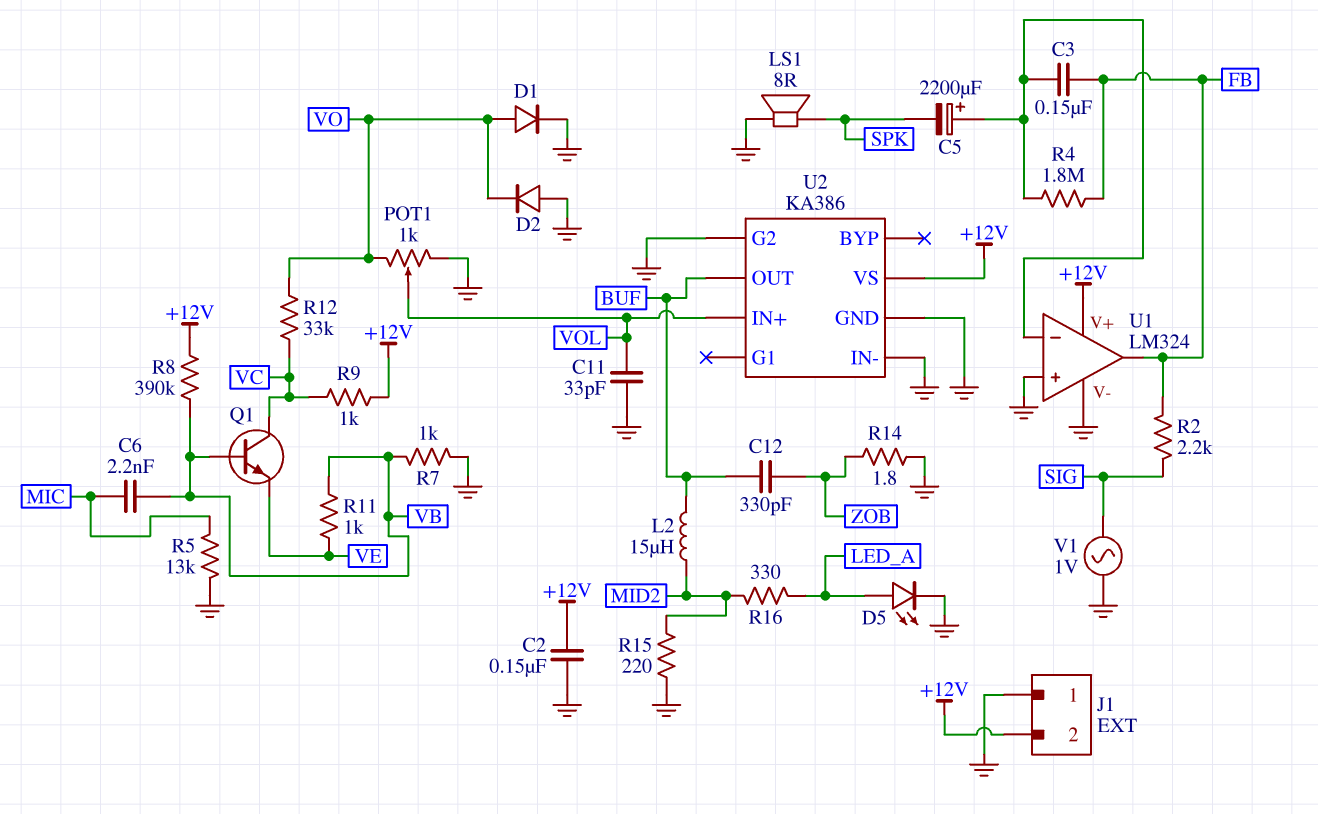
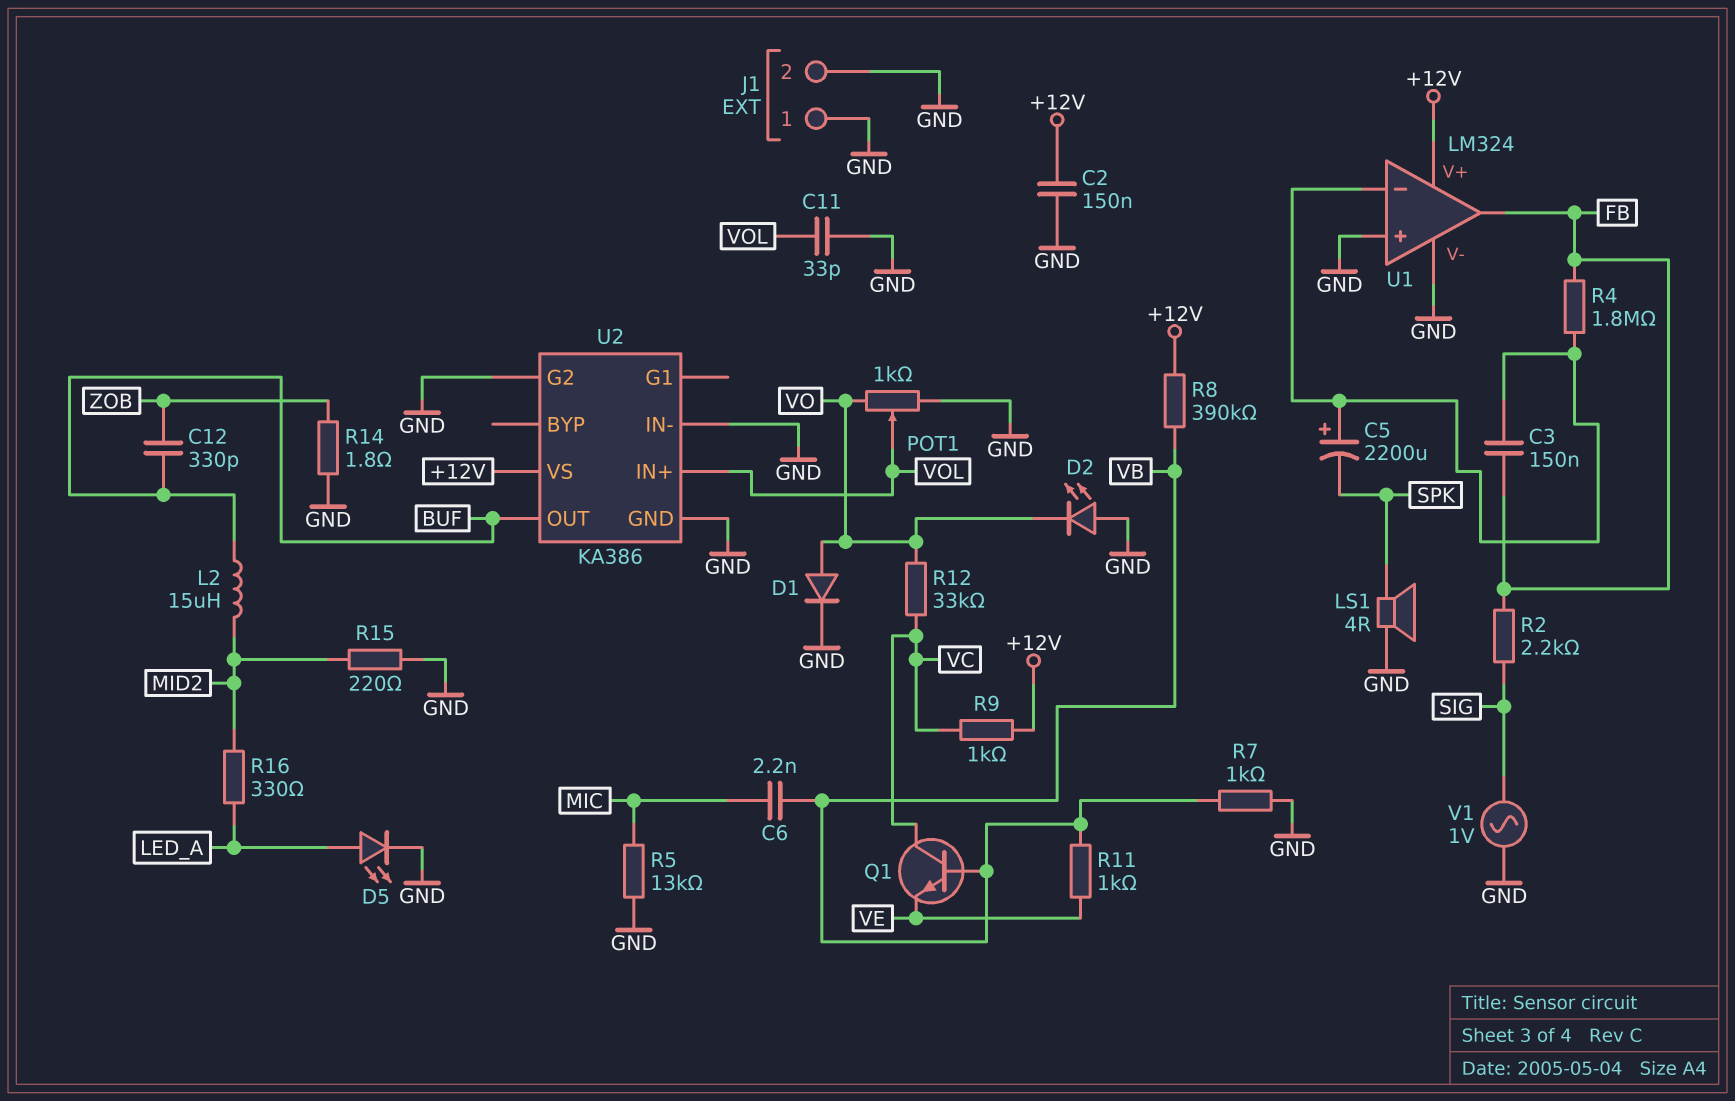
D2: diode (A GND, K VO) -> LED (A GND, K VO)
J1 pin 2: +12V -> GND
LS1: speaker 8R (GND, SPK) -> speaker 4R (GND, SPK)

